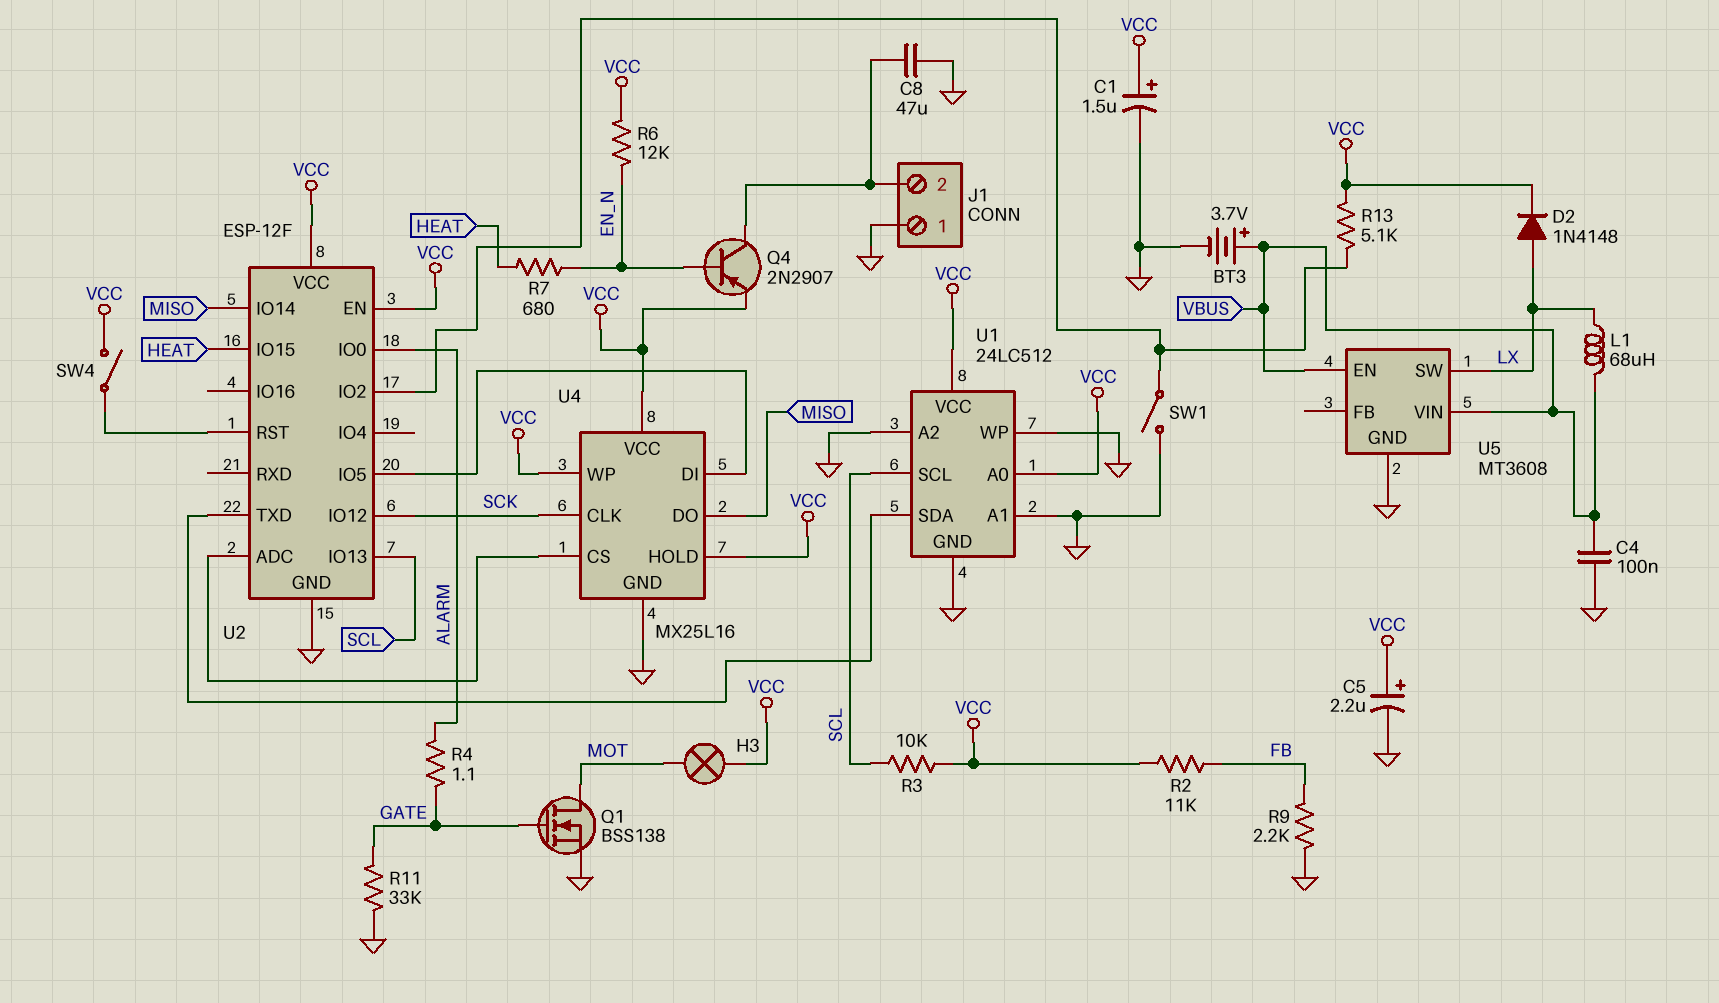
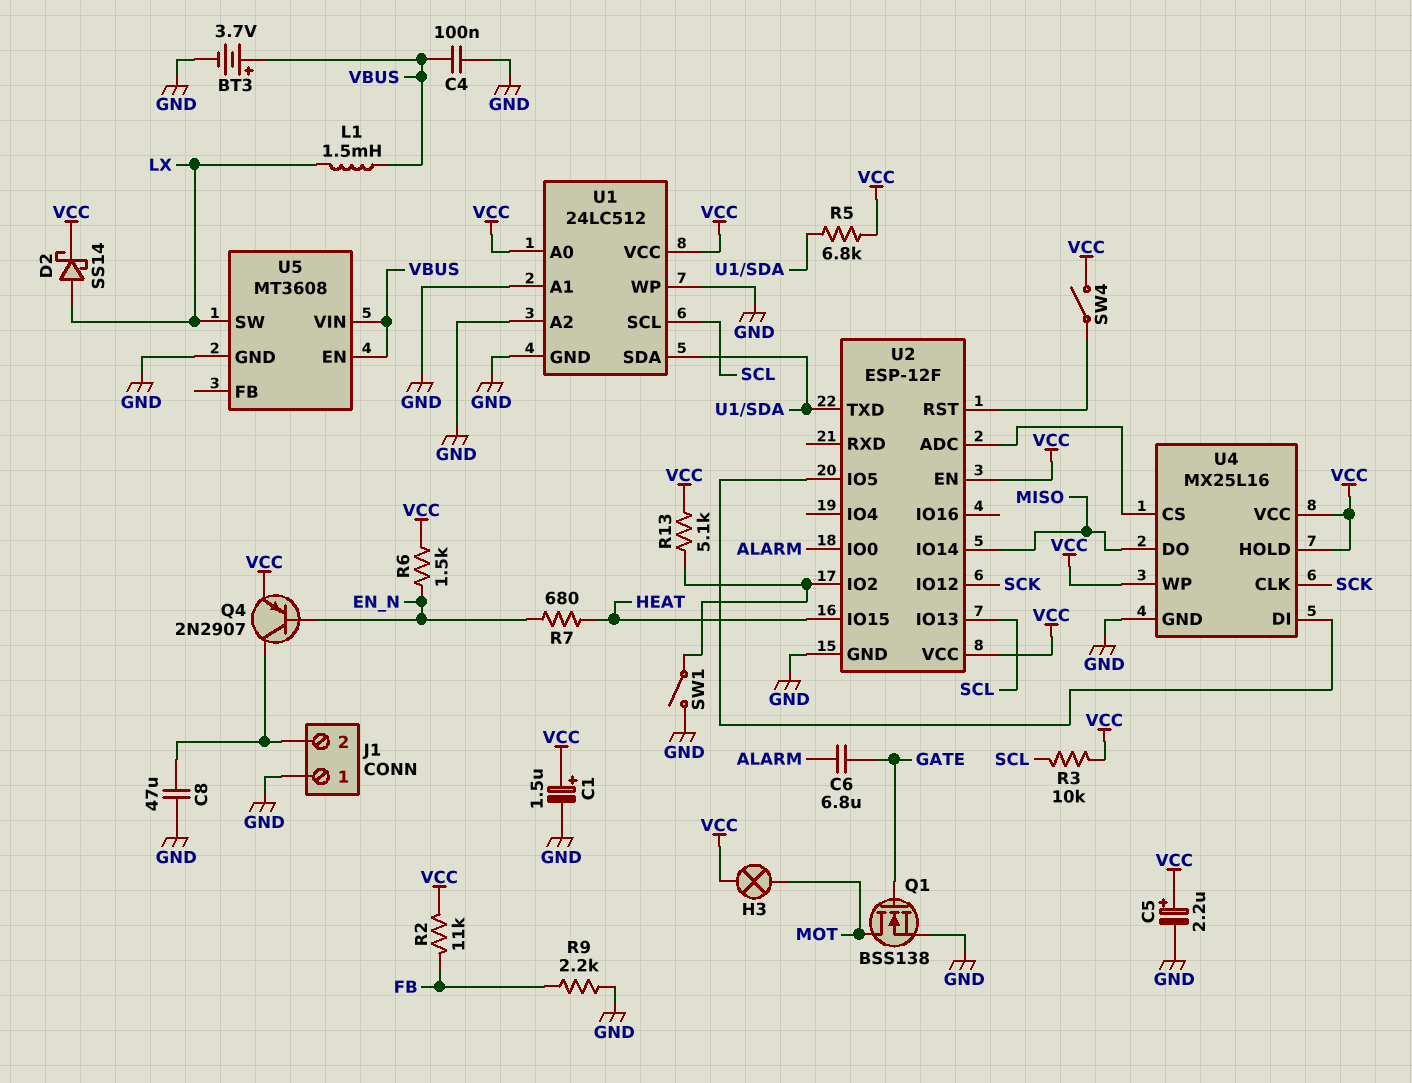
C6: none -> 6.8uF (ALARM, GATE)
D2: diode 1N4148 (A LX, K VCC) -> schottky SS14 (A LX, K VCC)
L1: 68uH (LX, VBUS) -> 1.5mH (LX, VBUS)
R4: 1.1 (ALARM, GATE) -> none
R5: none -> 6.8k (U1/SDA, VCC)
R6: 12k (EN_N, VCC) -> 1.5k (EN_N, VCC)
R11: 33k (GATE, GND) -> none

